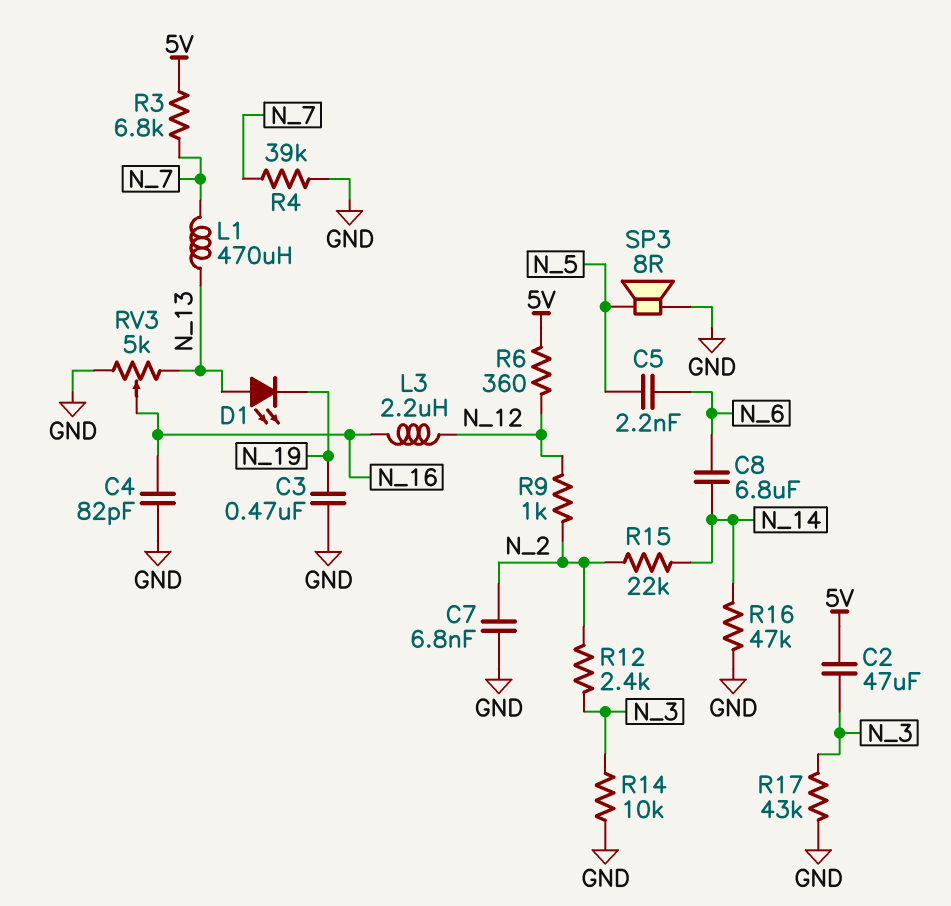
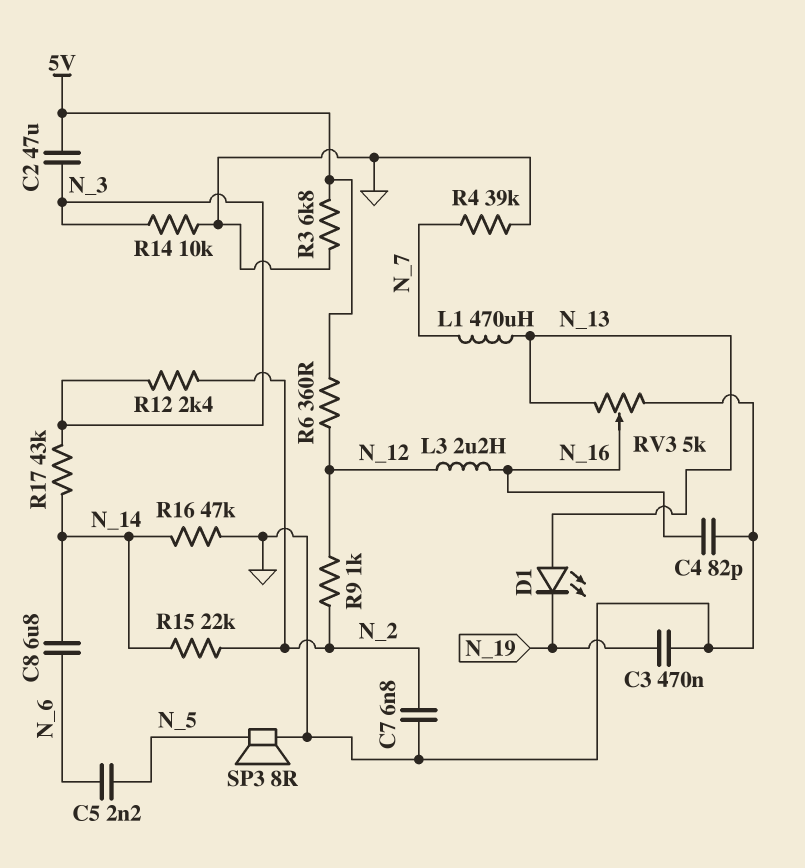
R3: 6.8k (5V, N_7) -> 6.8k (5V, GND)
R17: 43k (GND, N_3) -> 43k (N_3, N_14)

